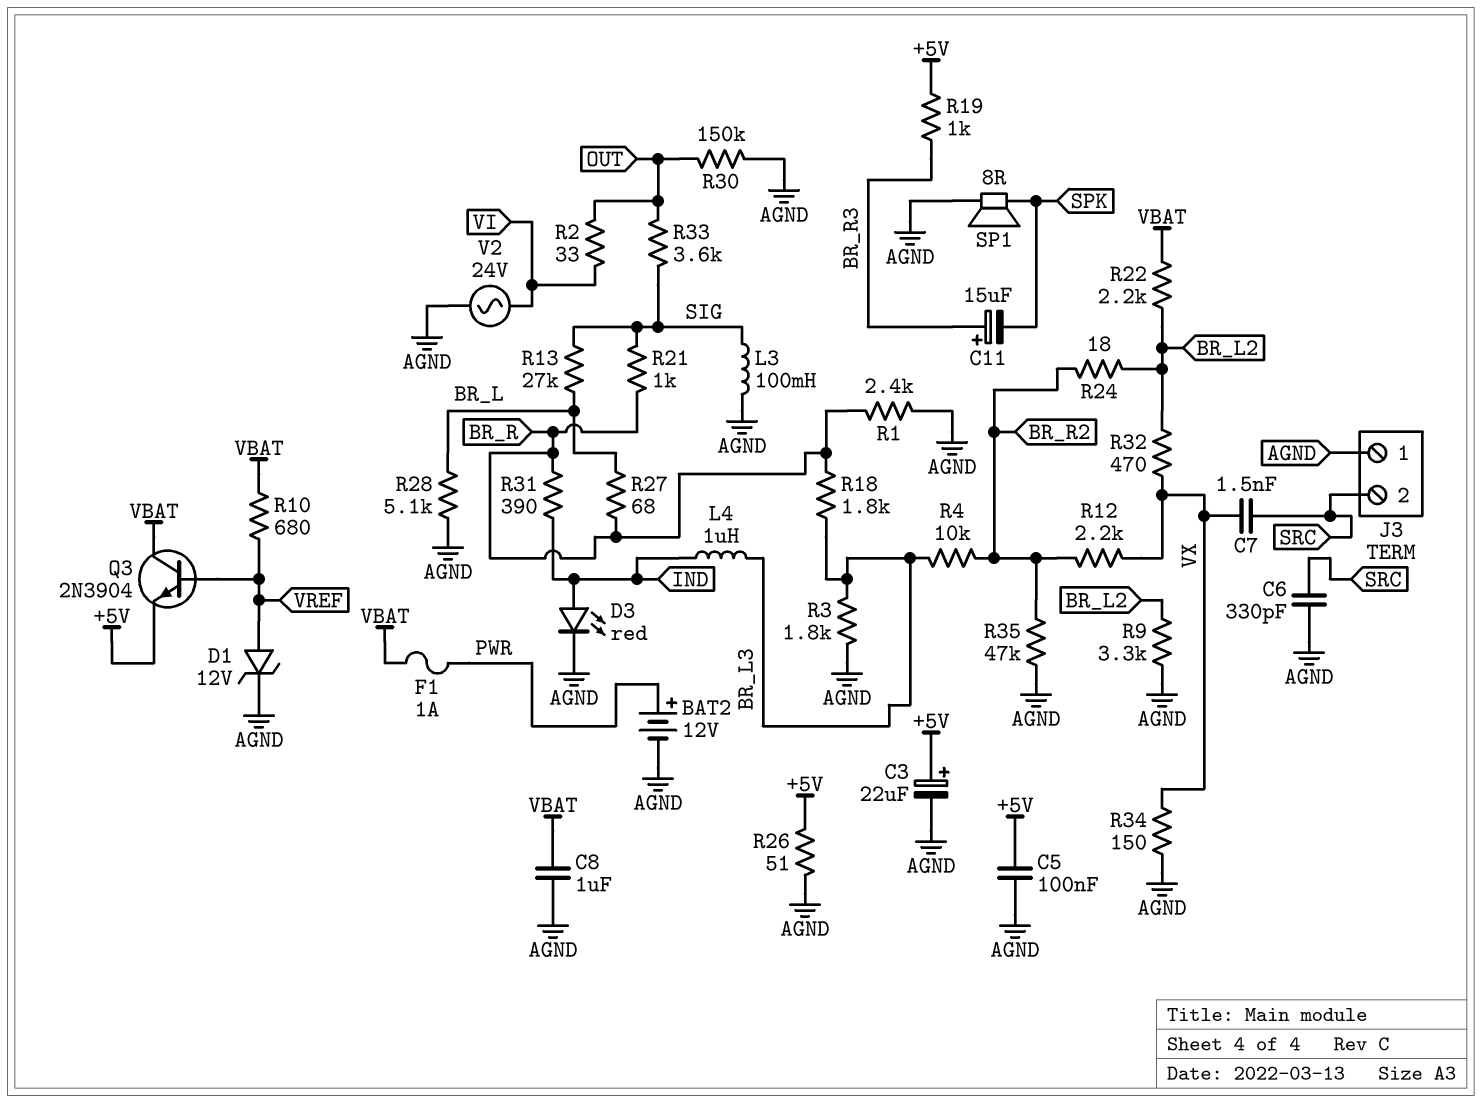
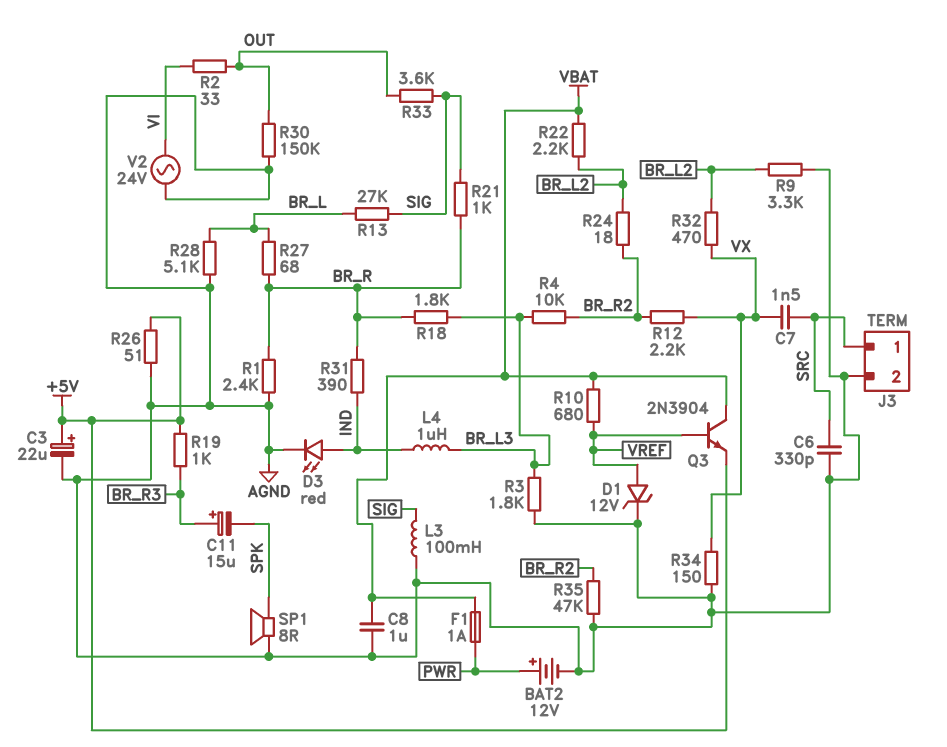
C5: 100nF (+5V, AGND) -> none
J3 pin 1: AGND -> SRC
J3 pin 2: SRC -> AGND

